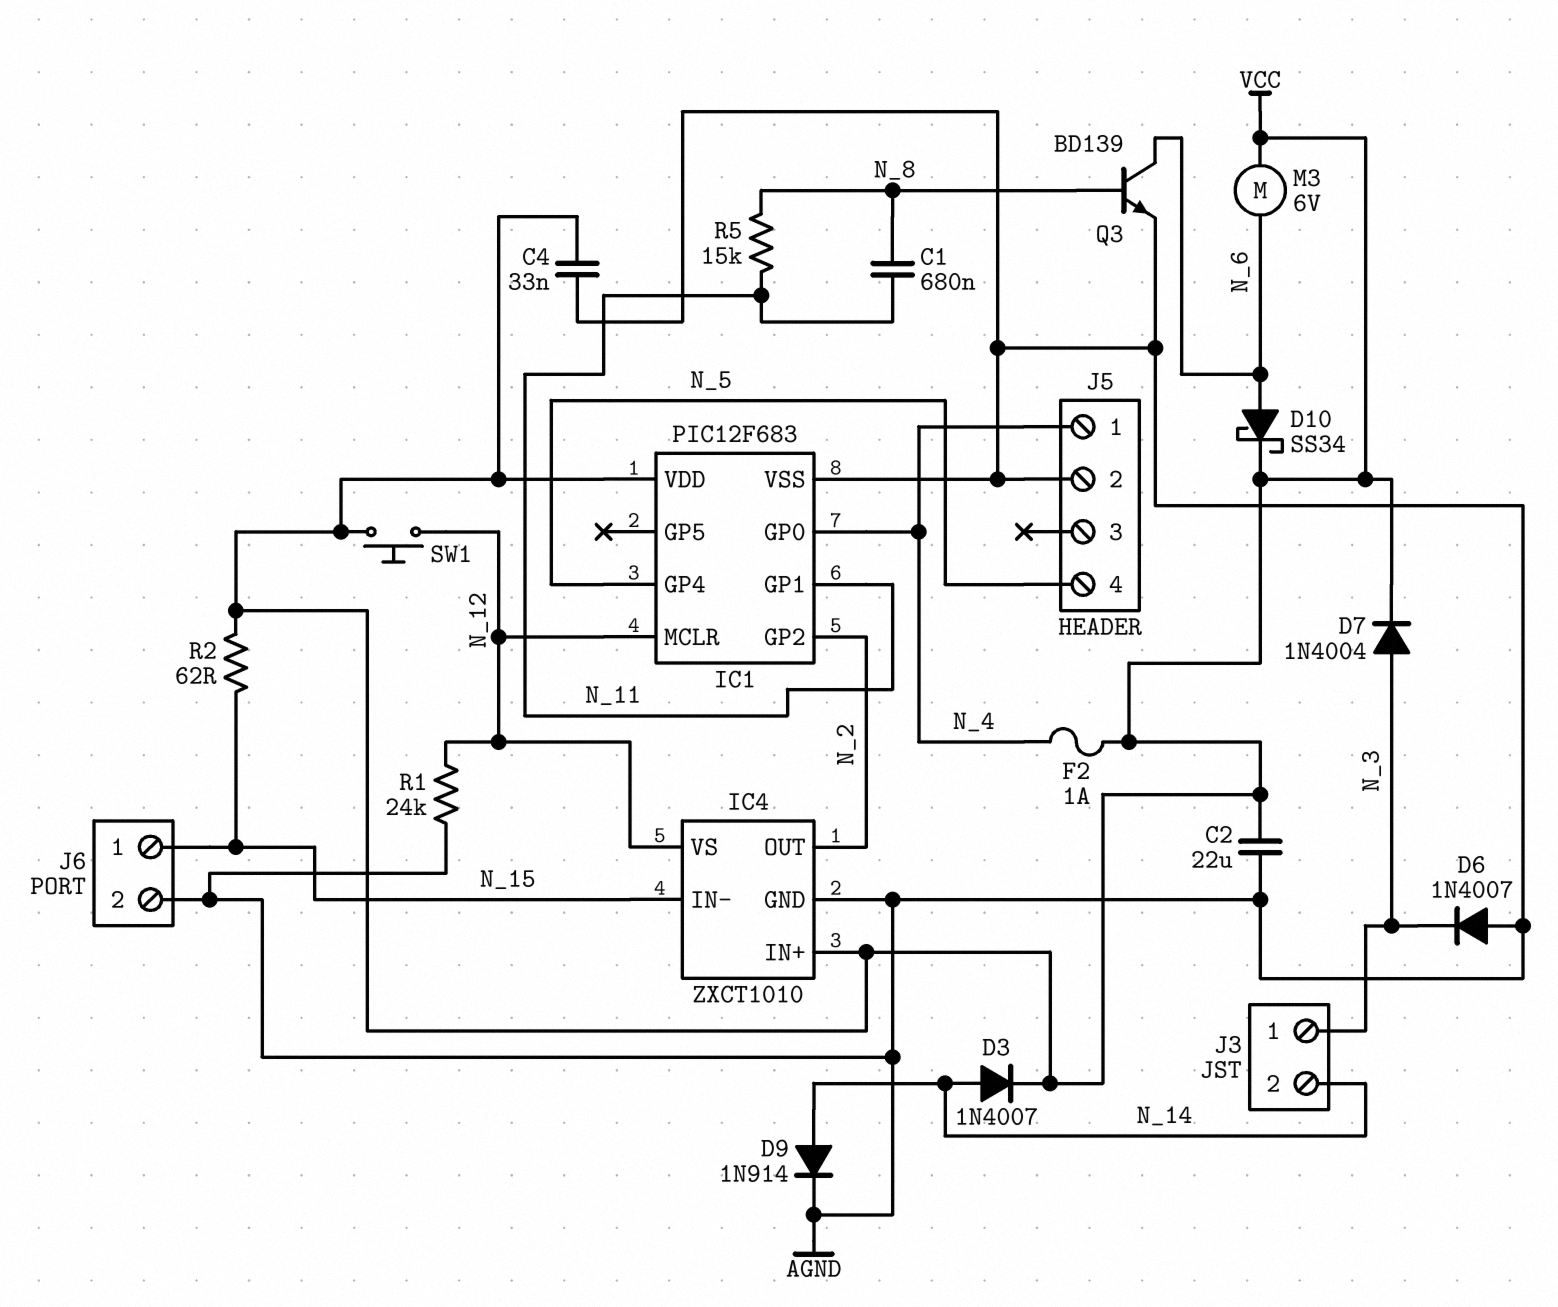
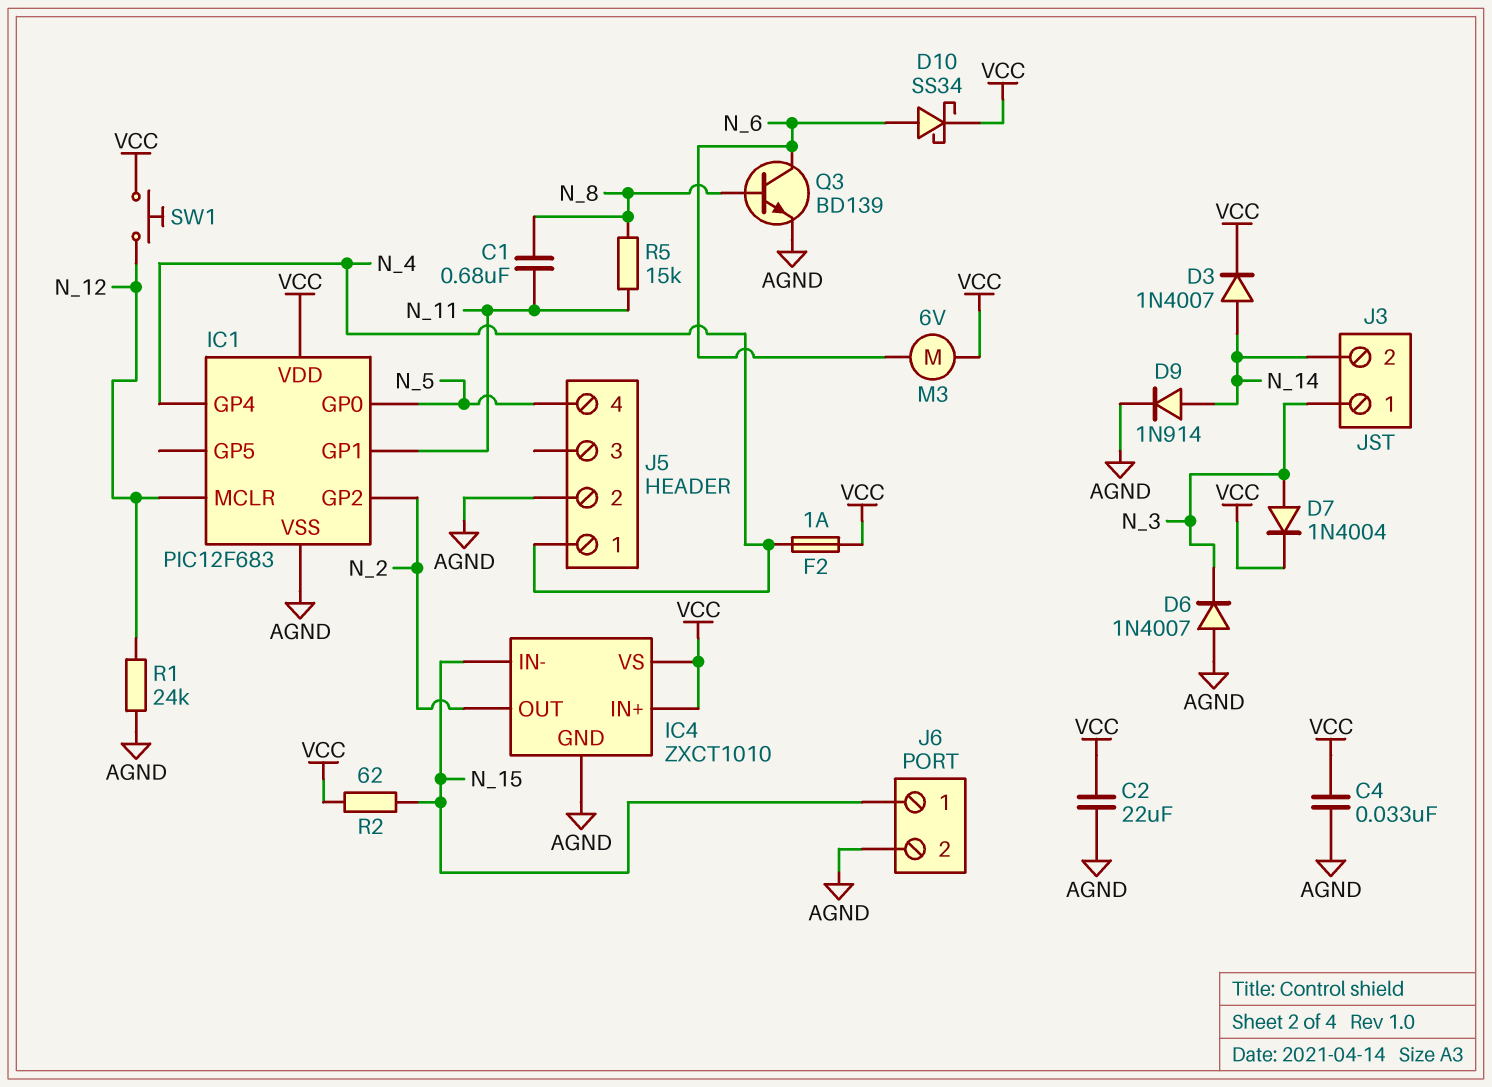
IC1 pin GP0: N_4 -> N_5
IC1 pin GP4: N_5 -> N_4
IC4 pin VS: N_12 -> VCC

